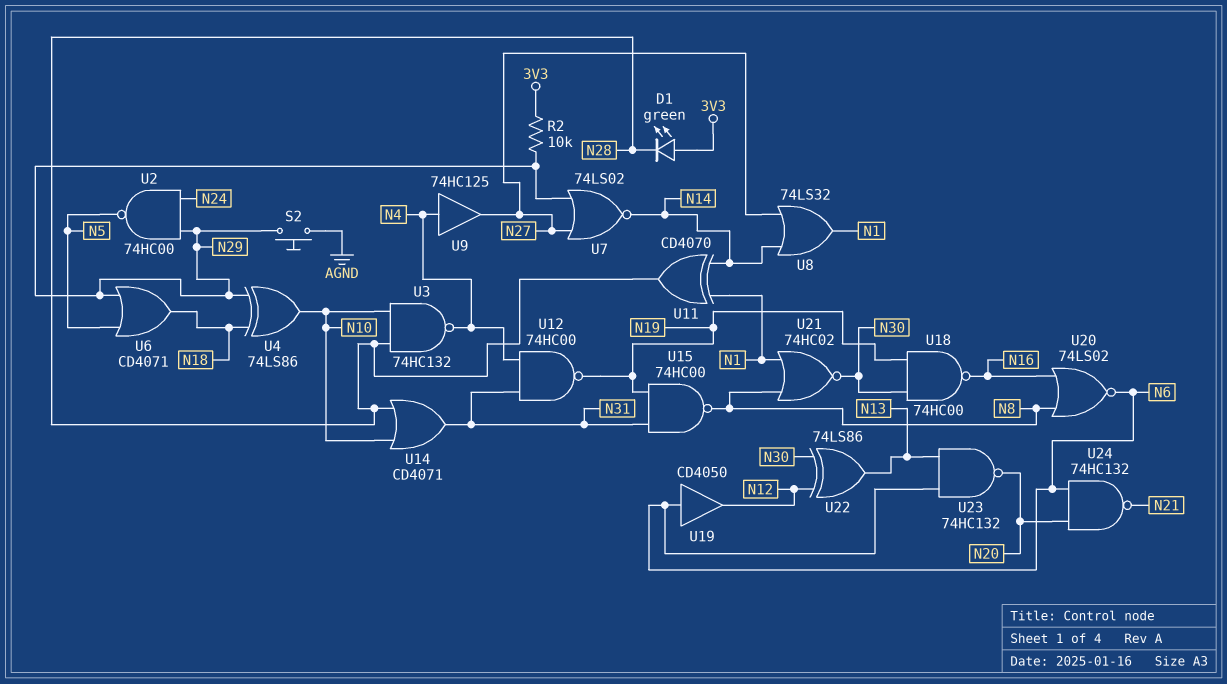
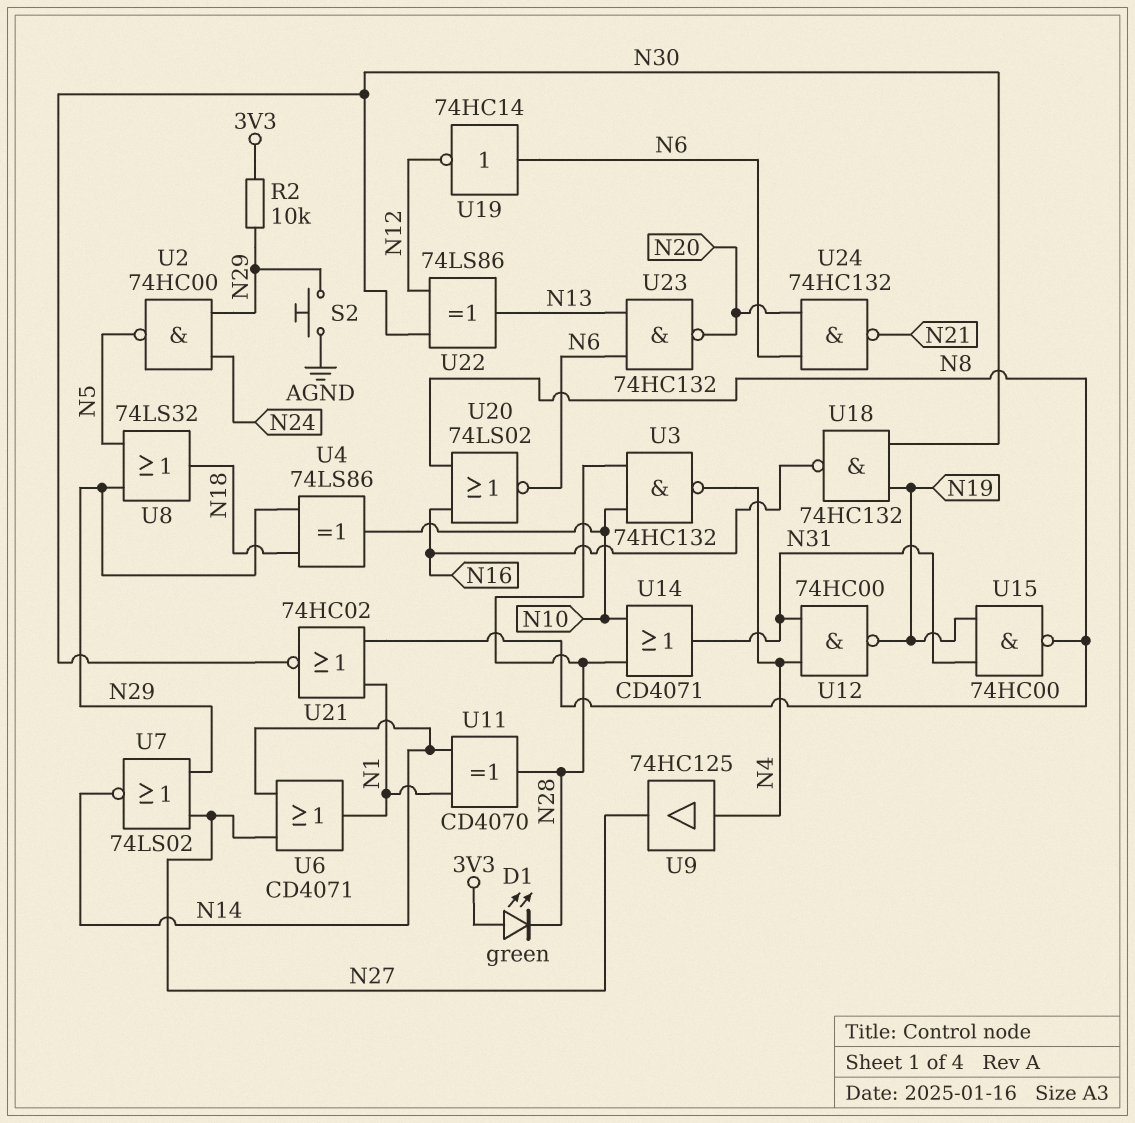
U6: OR CD4071 (in N5, in N29, out N18) -> OR CD4071 (in N14, in N27, out N1)
U8: OR 74LS32 (in N14, in N27, out N1) -> OR 74LS32 (in N5, in N29, out N18)
U18: NAND 74HC00 (in N19, in N30, out N16) -> NAND 74HC132 (in N19, in N30, out N16)
U19: buffer CD4050 (in N6, out N12) -> NOT 74HC14 (in N6, out N12)

